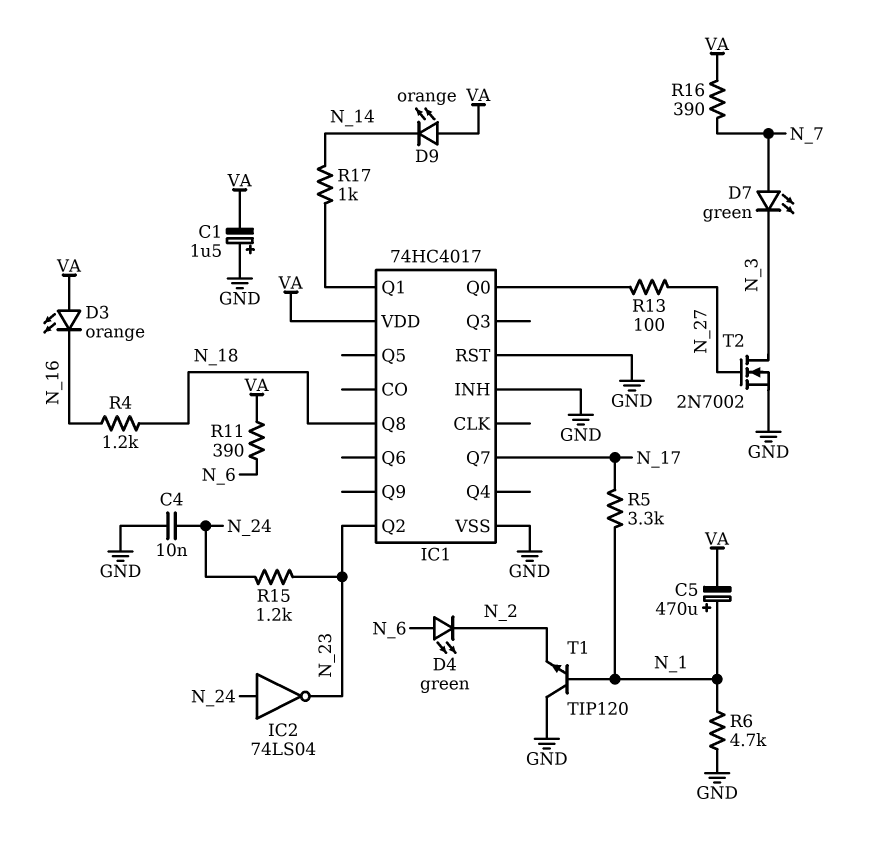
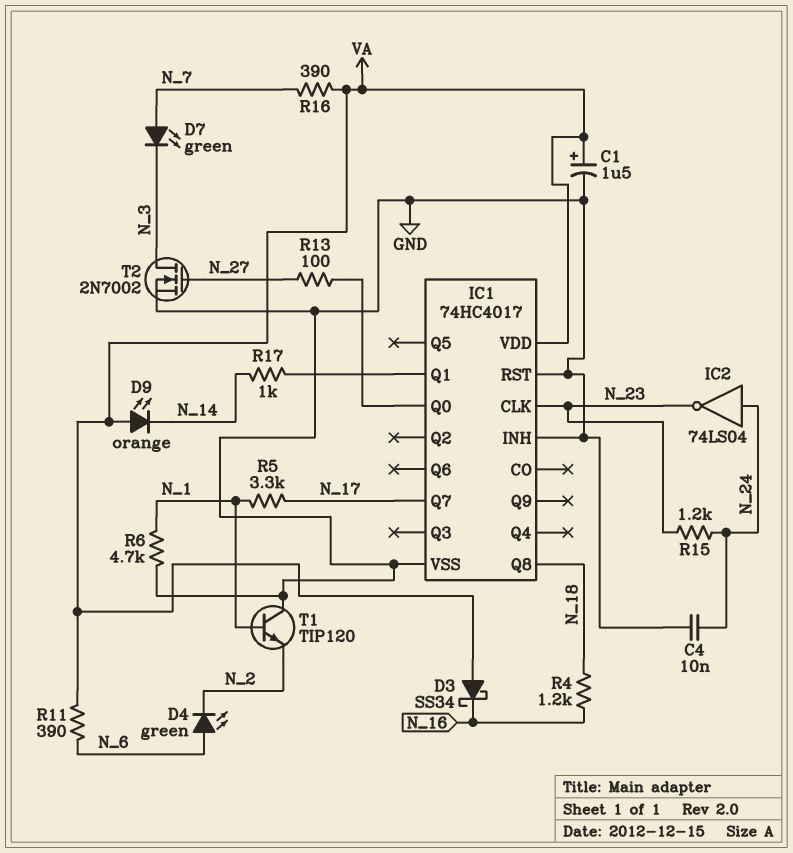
C1: 1.5uF (plus GND, minus VA) -> 1.5uF (plus VA, minus GND)
C5: 470uF (plus N_1, minus VA) -> none
D3: LED orange (A VA, K N_16) -> schottky SS34 (A VA, K N_16)
IC1 pin CLK: none -> N_23
IC1 pin Q2: N_23 -> none

